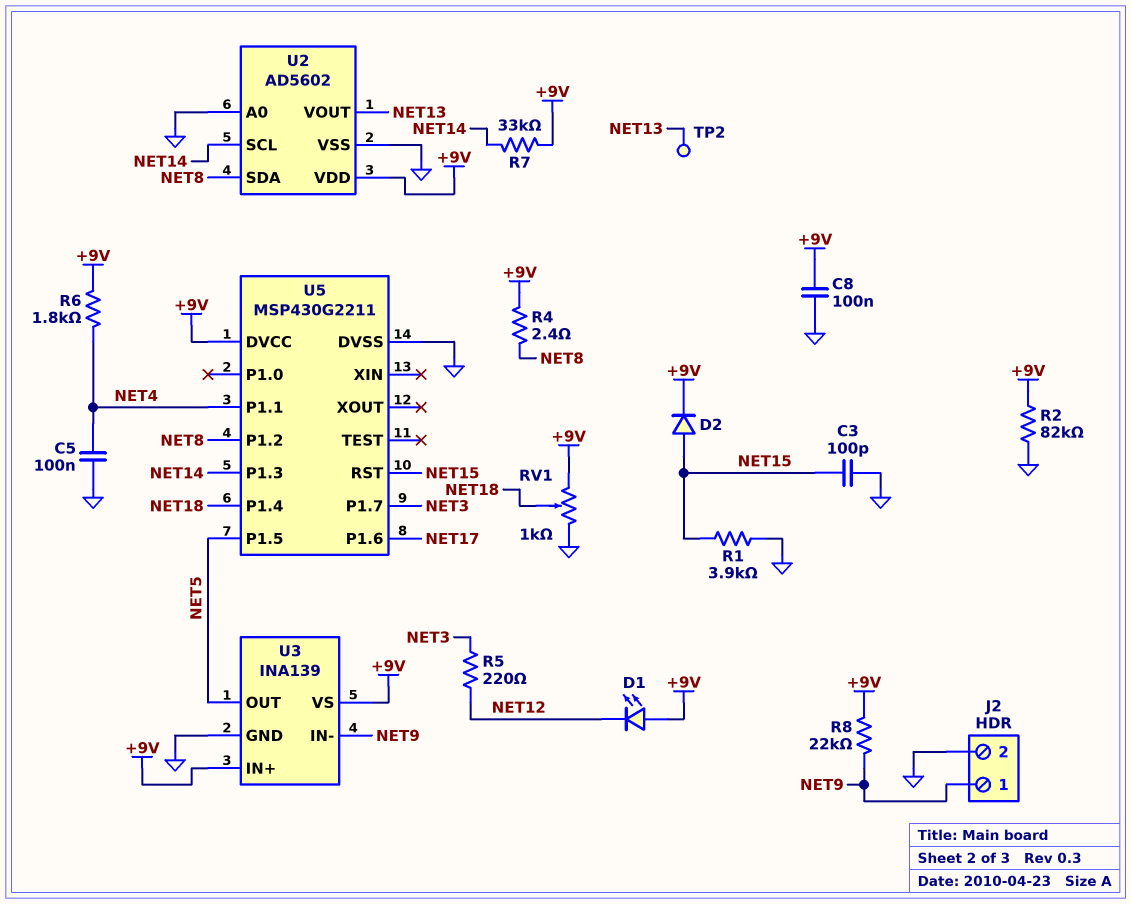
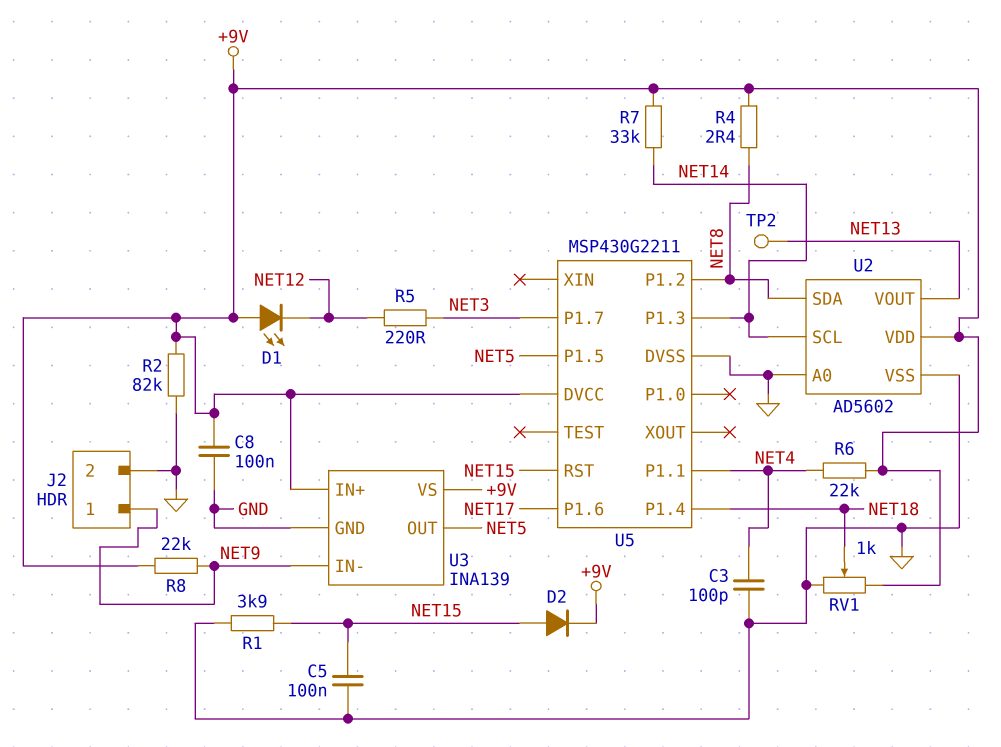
C3: 100pF (GND, NET15) -> 100pF (GND, NET4)
C5: 100nF (GND, NET4) -> 100nF (GND, NET15)
R6: 1.8k (+9V, NET4) -> 22k (+9V, NET4)

